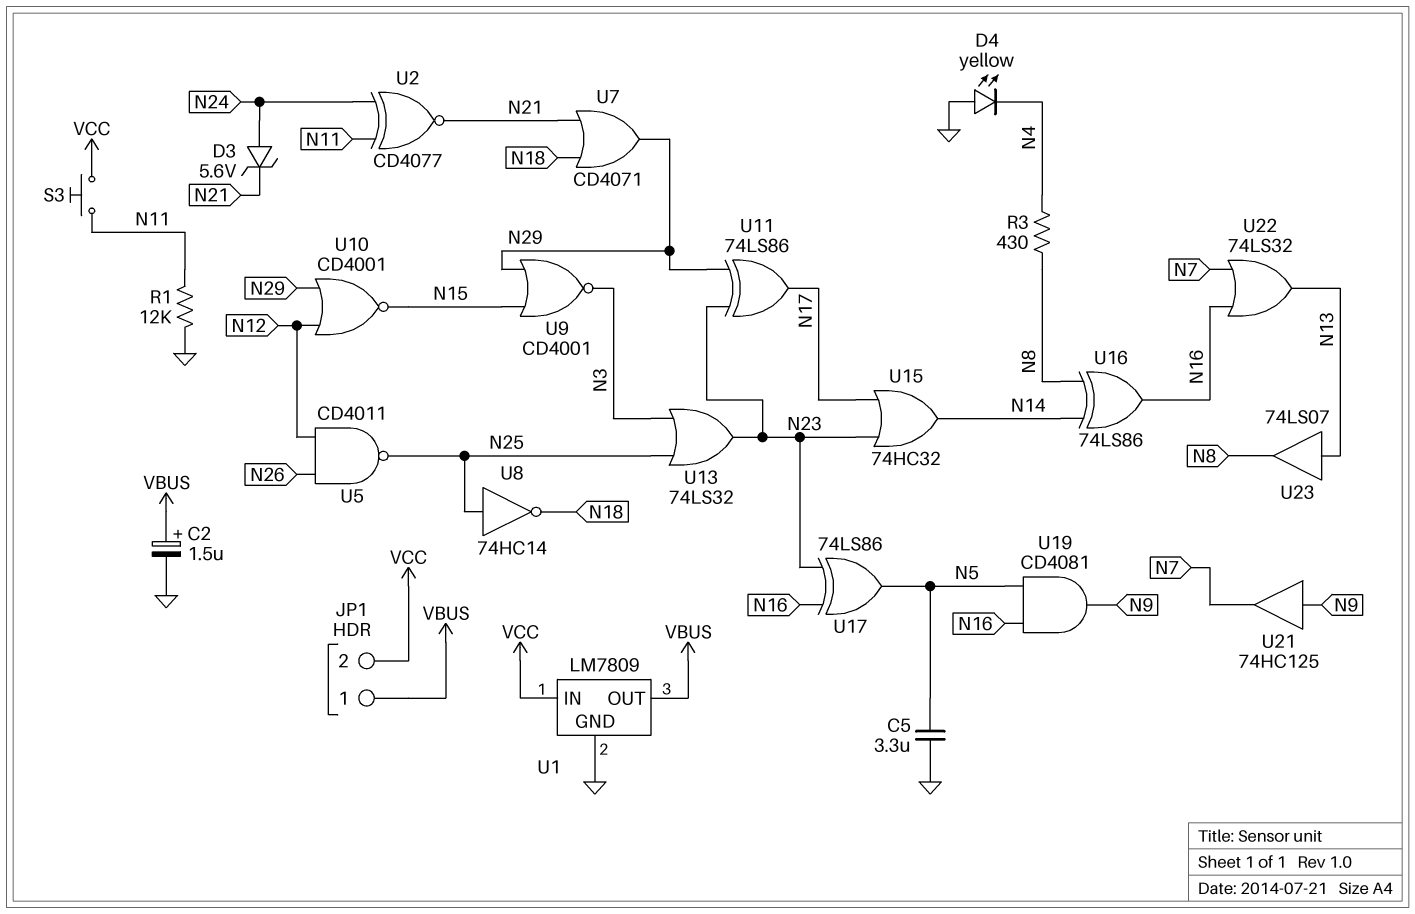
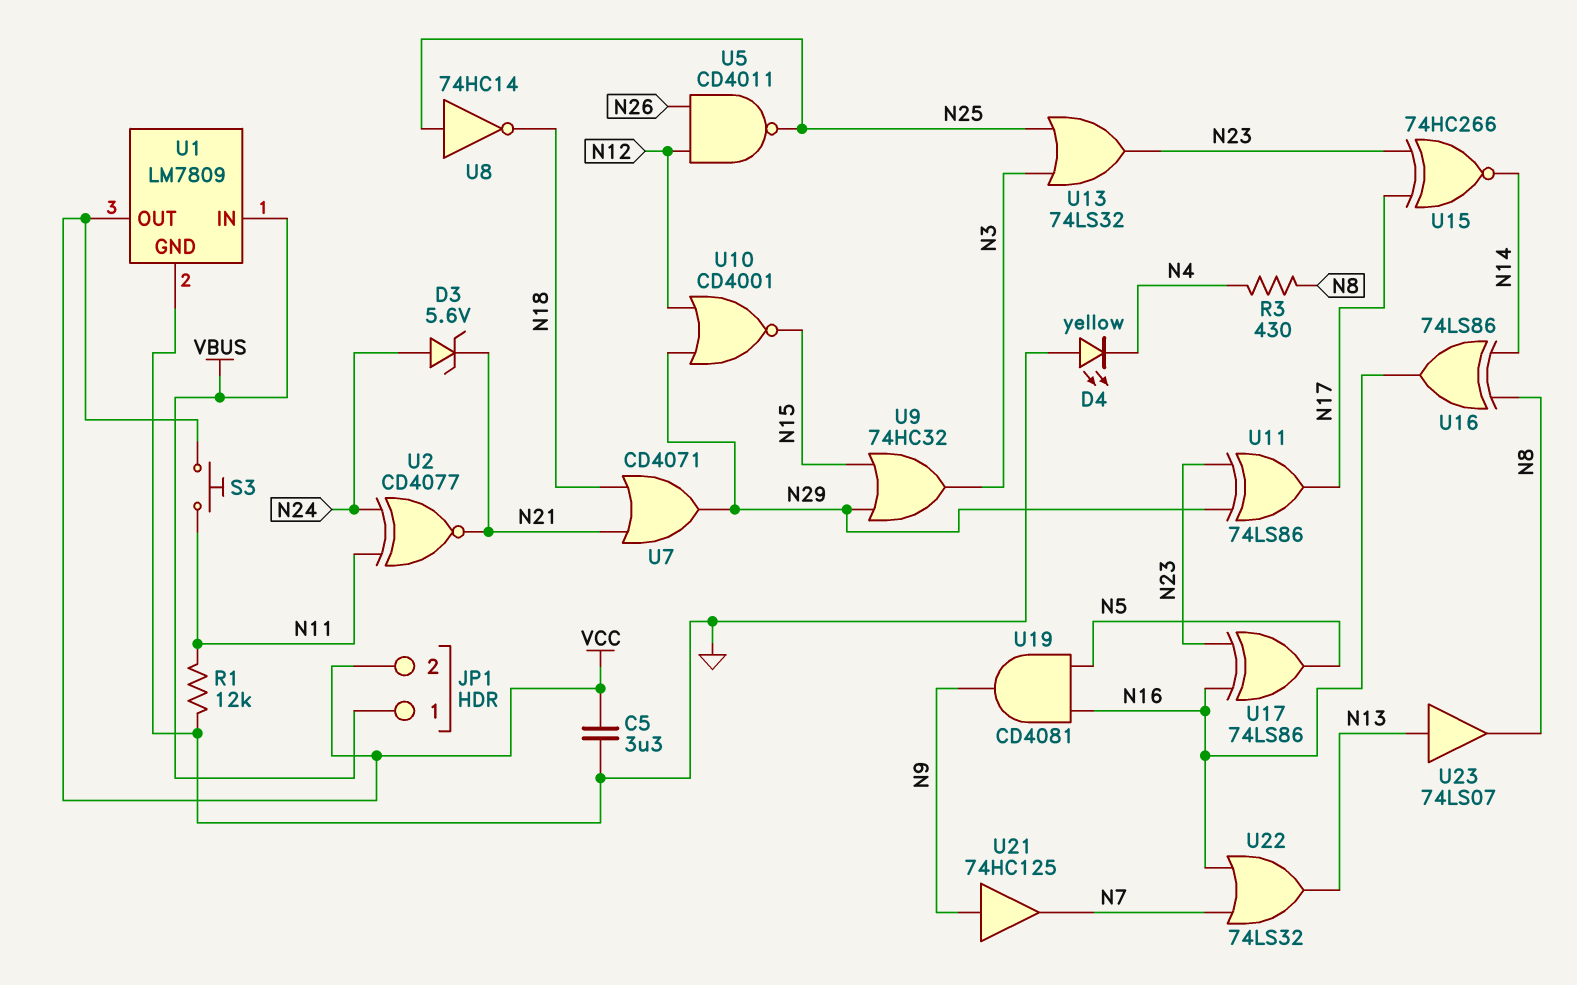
C2: 1.5uF (plus VBUS, minus GND) -> none
C5: 3.3uF (GND, N5) -> 3.3uF (GND, VCC)
U1 pin IN: VCC -> VBUS
U1 pin OUT: VBUS -> VCC
U9: NOR CD4001 (in N15, in N29, out N3) -> OR 74HC32 (in N15, in N29, out N3)
U15: OR 74HC32 (in N17, in N23, out N14) -> XNOR 74HC266 (in N17, in N23, out N14)

